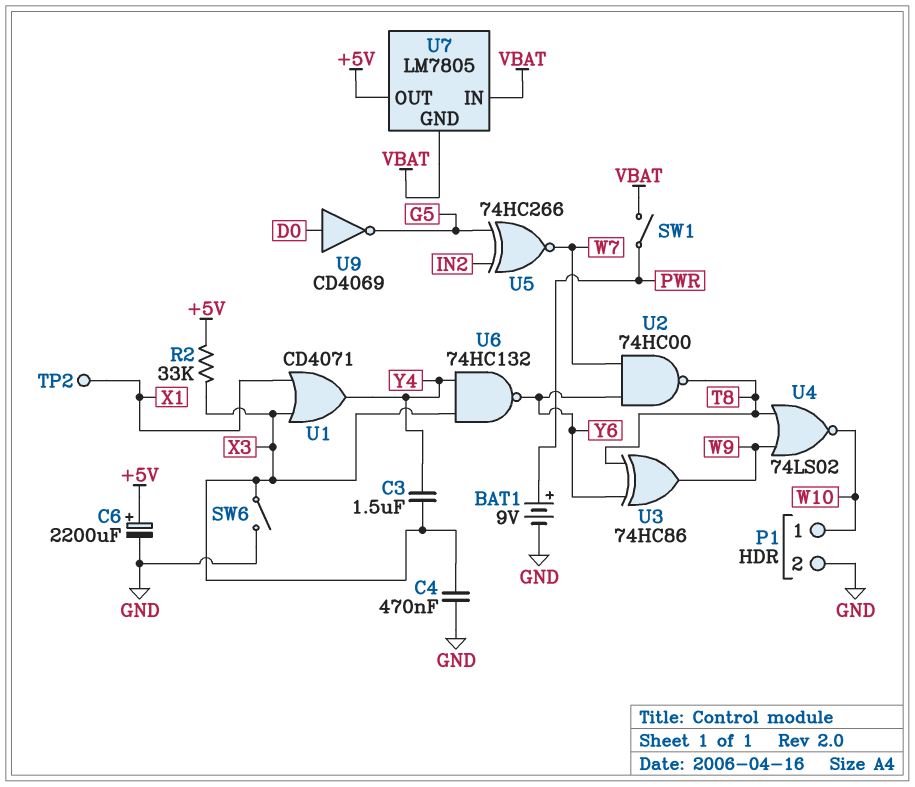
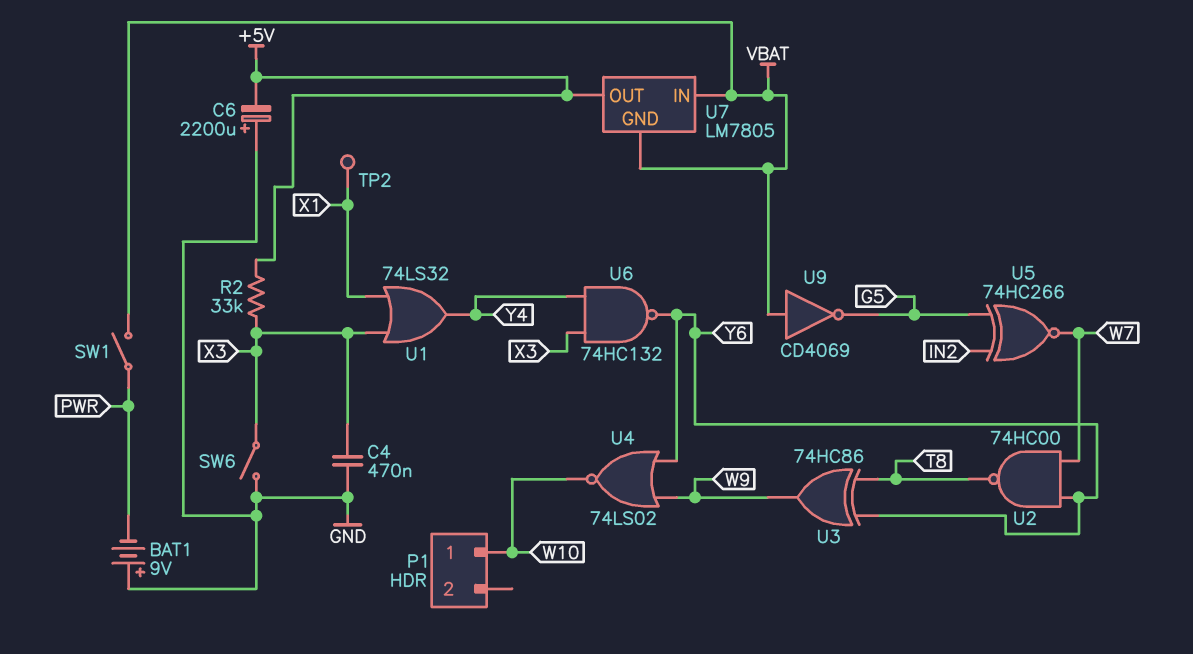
BAT1: 9V (plus PWR, minus GND) -> 9V (plus GND, minus PWR)
C3: 1.5uF (X3, Y4) -> none
C6: 2200uF (plus +5V, minus GND) -> 2200uF (plus GND, minus +5V)
P1 pin 2: GND -> none
U1: OR CD4071 (in X1, in X3, out Y4) -> OR 74LS32 (in X1, in X3, out Y4)
U4: NOR 74LS02 (in T8, in W9, out W10) -> NOR 74LS02 (in W9, in Y6, out W10)
U9: NOT CD4069 (in D0, out G5) -> NOT CD4069 (in VBAT, out G5)

